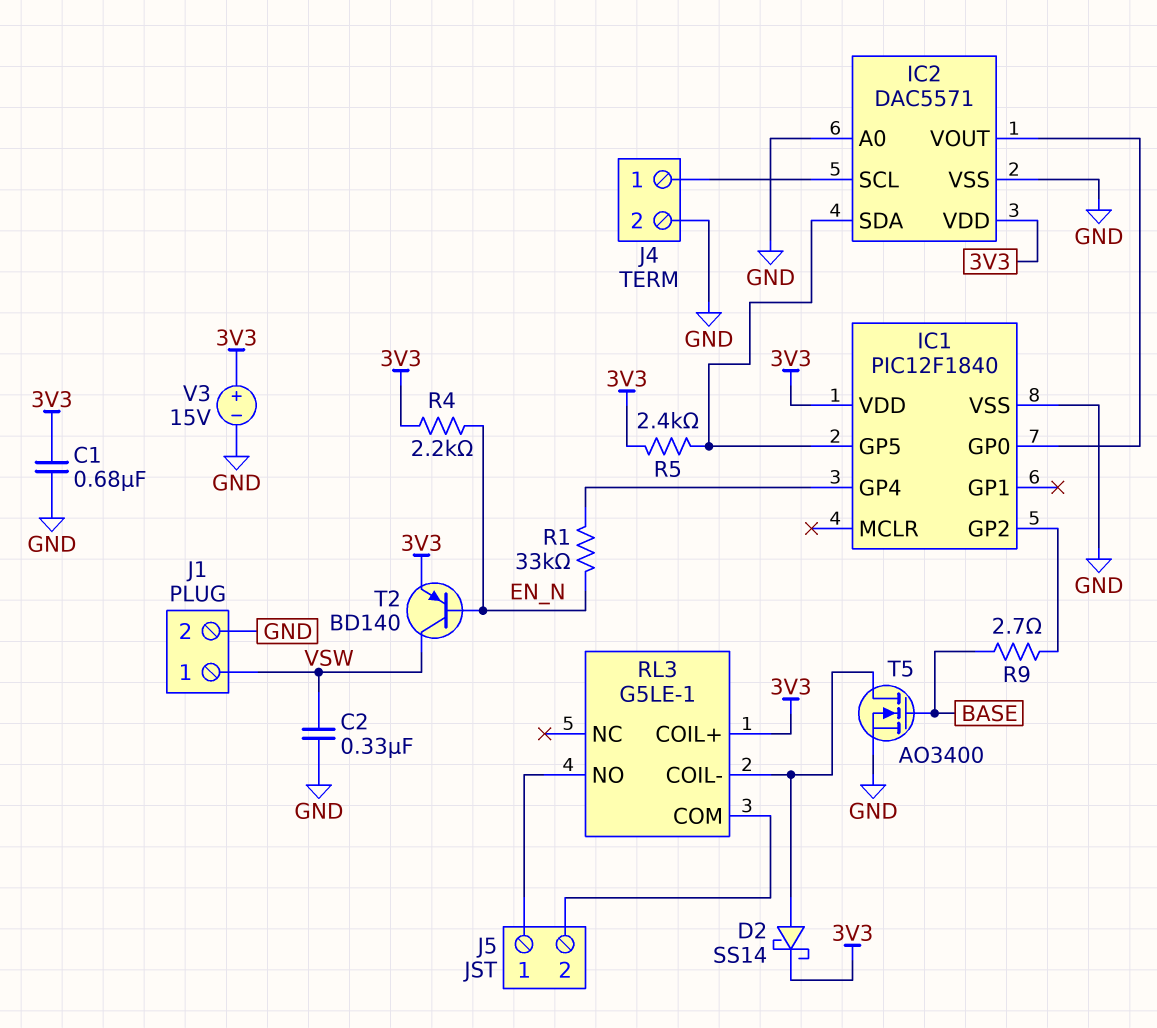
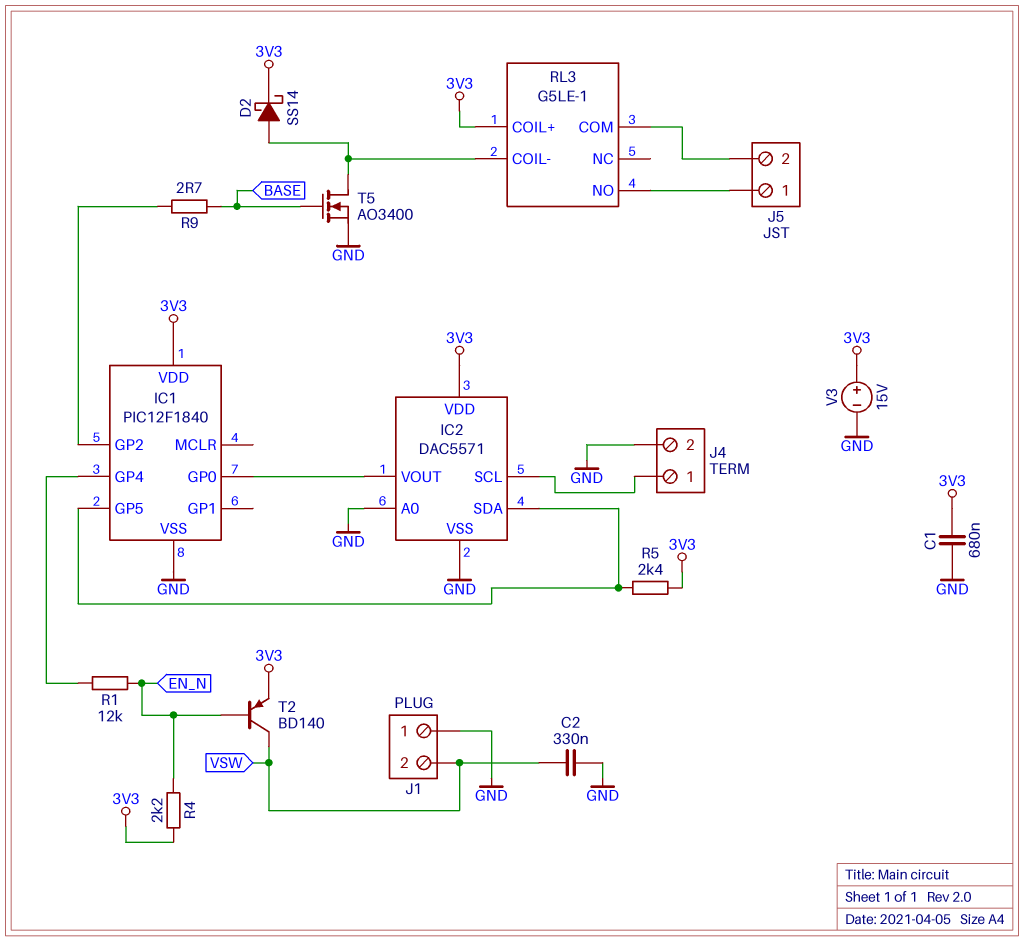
J1 pin 1: VSW -> GND
J1 pin 2: GND -> VSW
R1: 33k (EN_N, IC1/GP4) -> 12k (EN_N, IC1/GP4)

